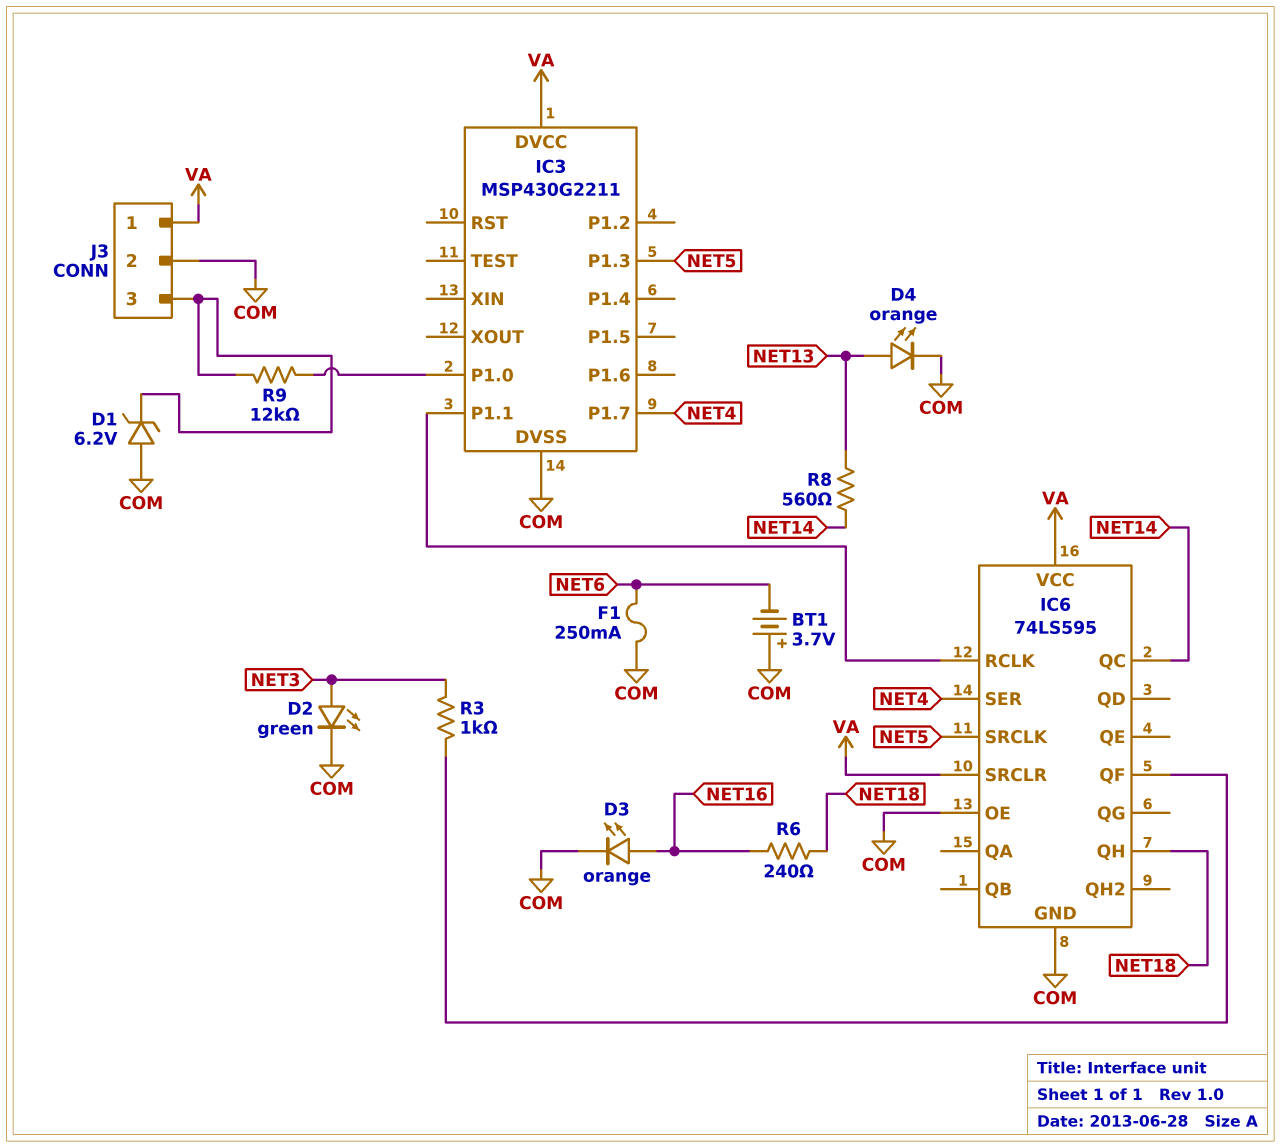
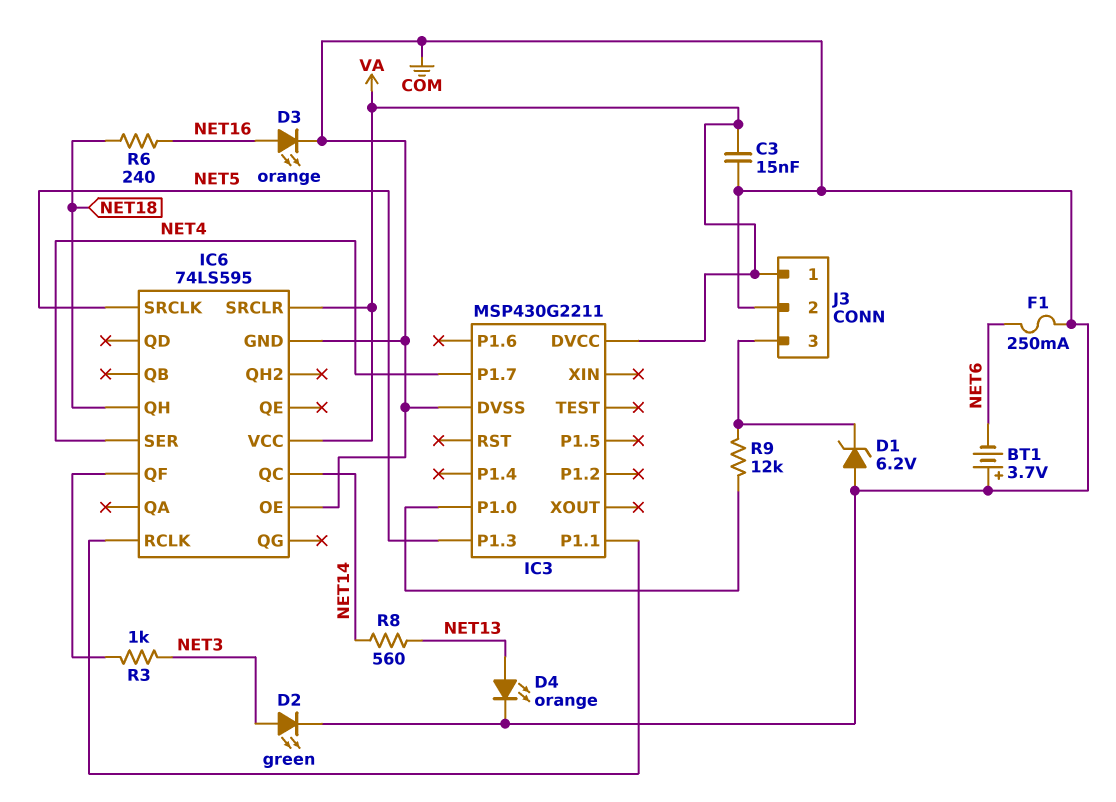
C3: none -> 15nF (COM, VA)

